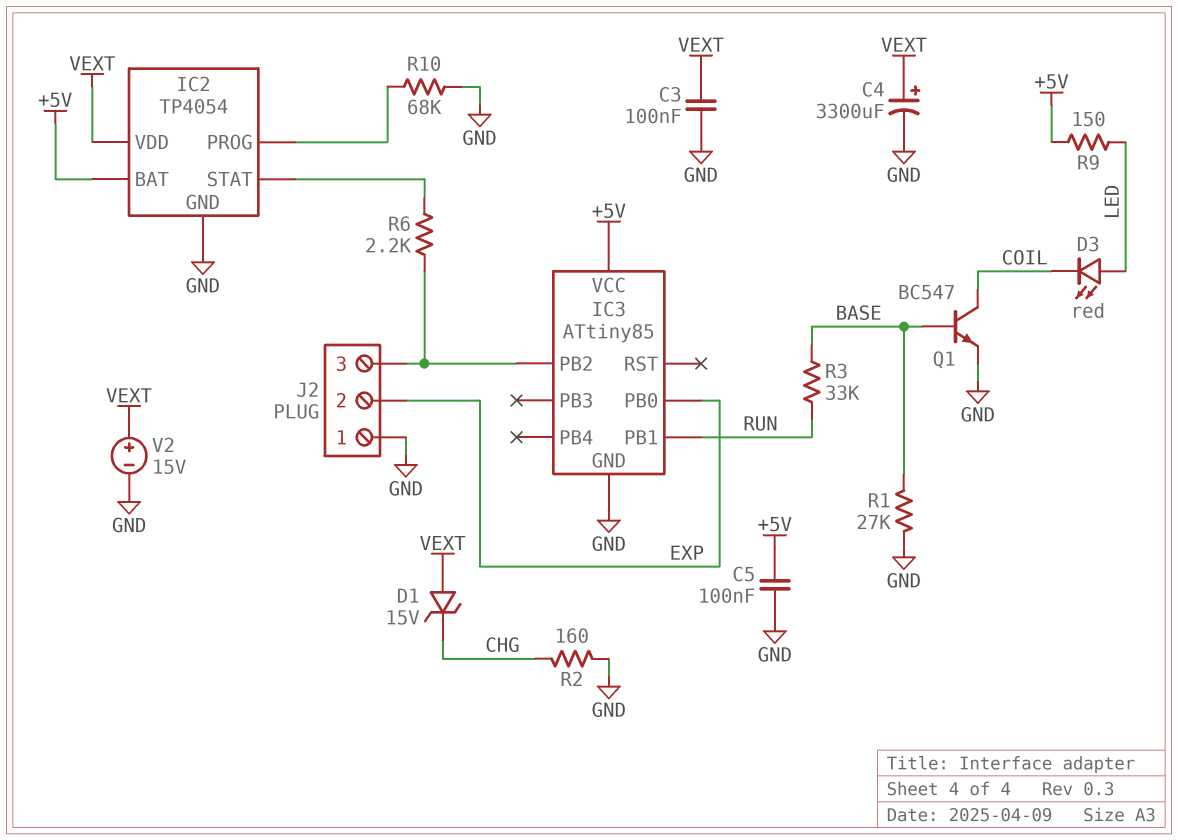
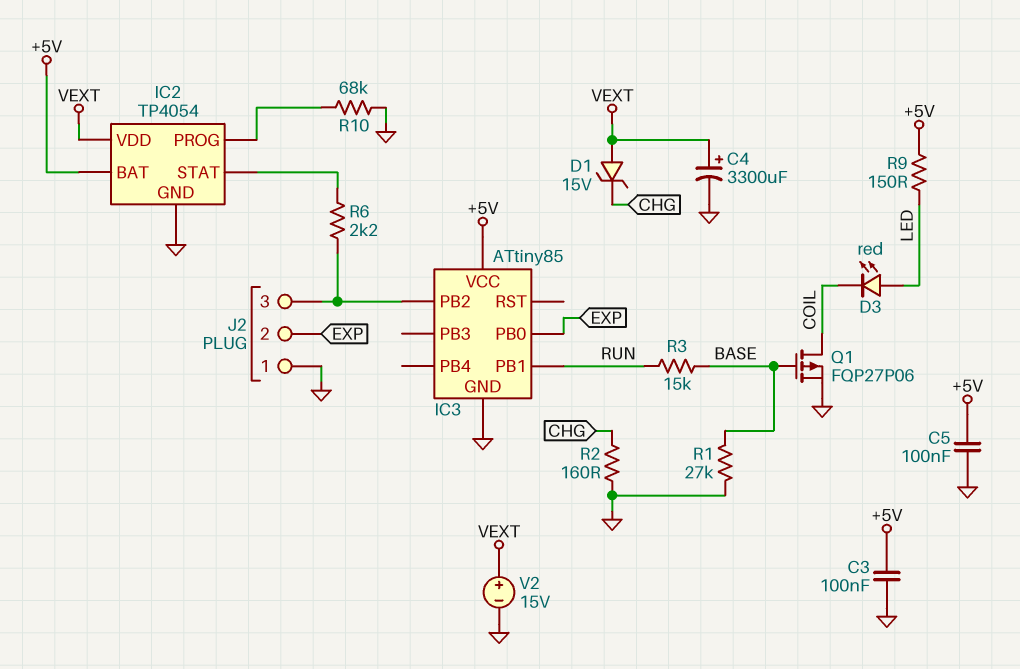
C3: 100nF (GND, VEXT) -> 100nF (+5V, GND)
Q1: NPN BC547 (B BASE, C COIL, E GND) -> PMOS FQP27P06 (G BASE, D COIL, S GND)
R3: 33k (BASE, RUN) -> 15k (BASE, RUN)

